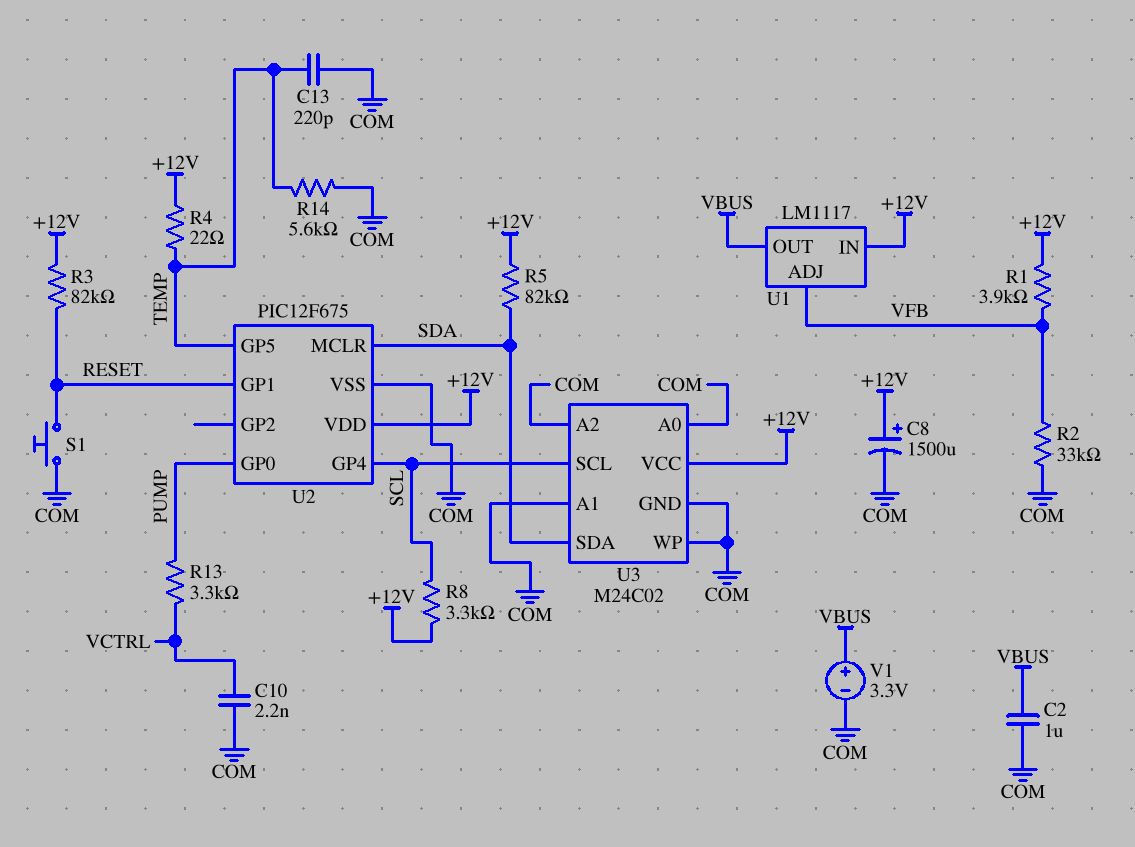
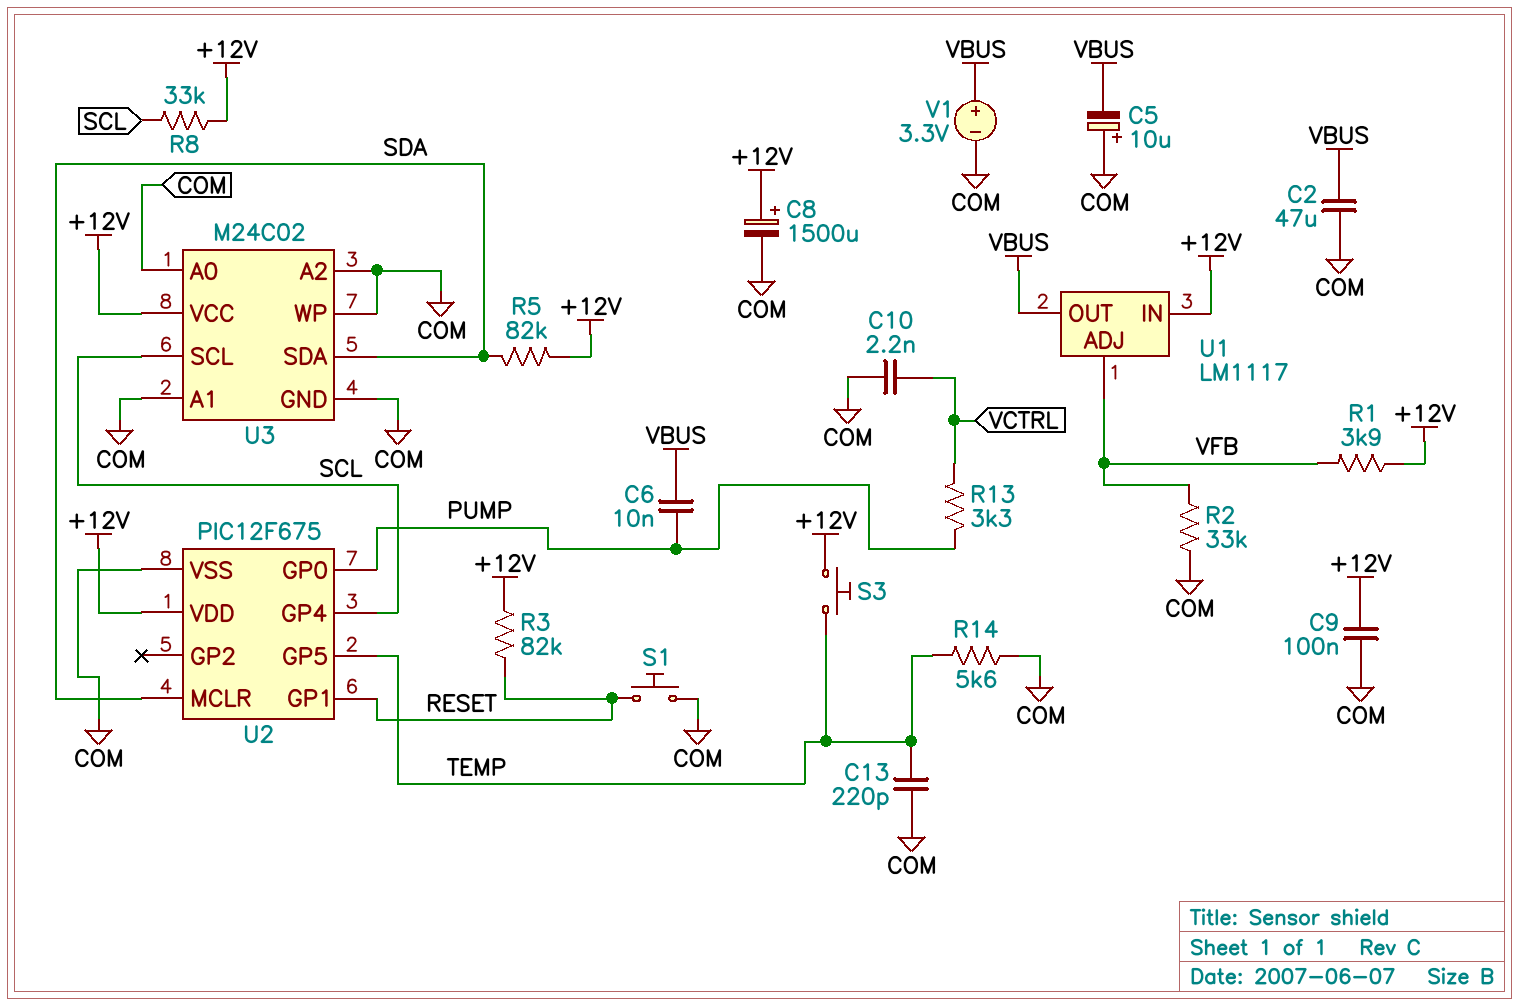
C2: 1uF (COM, VBUS) -> 47uF (COM, VBUS)
C5: none -> 10uF (plus COM, minus VBUS)
C6: none -> 10nF (PUMP, VBUS)
C9: none -> 100nF (+12V, COM)
R4: 22 (+12V, TEMP) -> none
R8: 3.3k (+12V, SCL) -> 33k (+12V, SCL)
S3: none -> button (+12V, TEMP)

